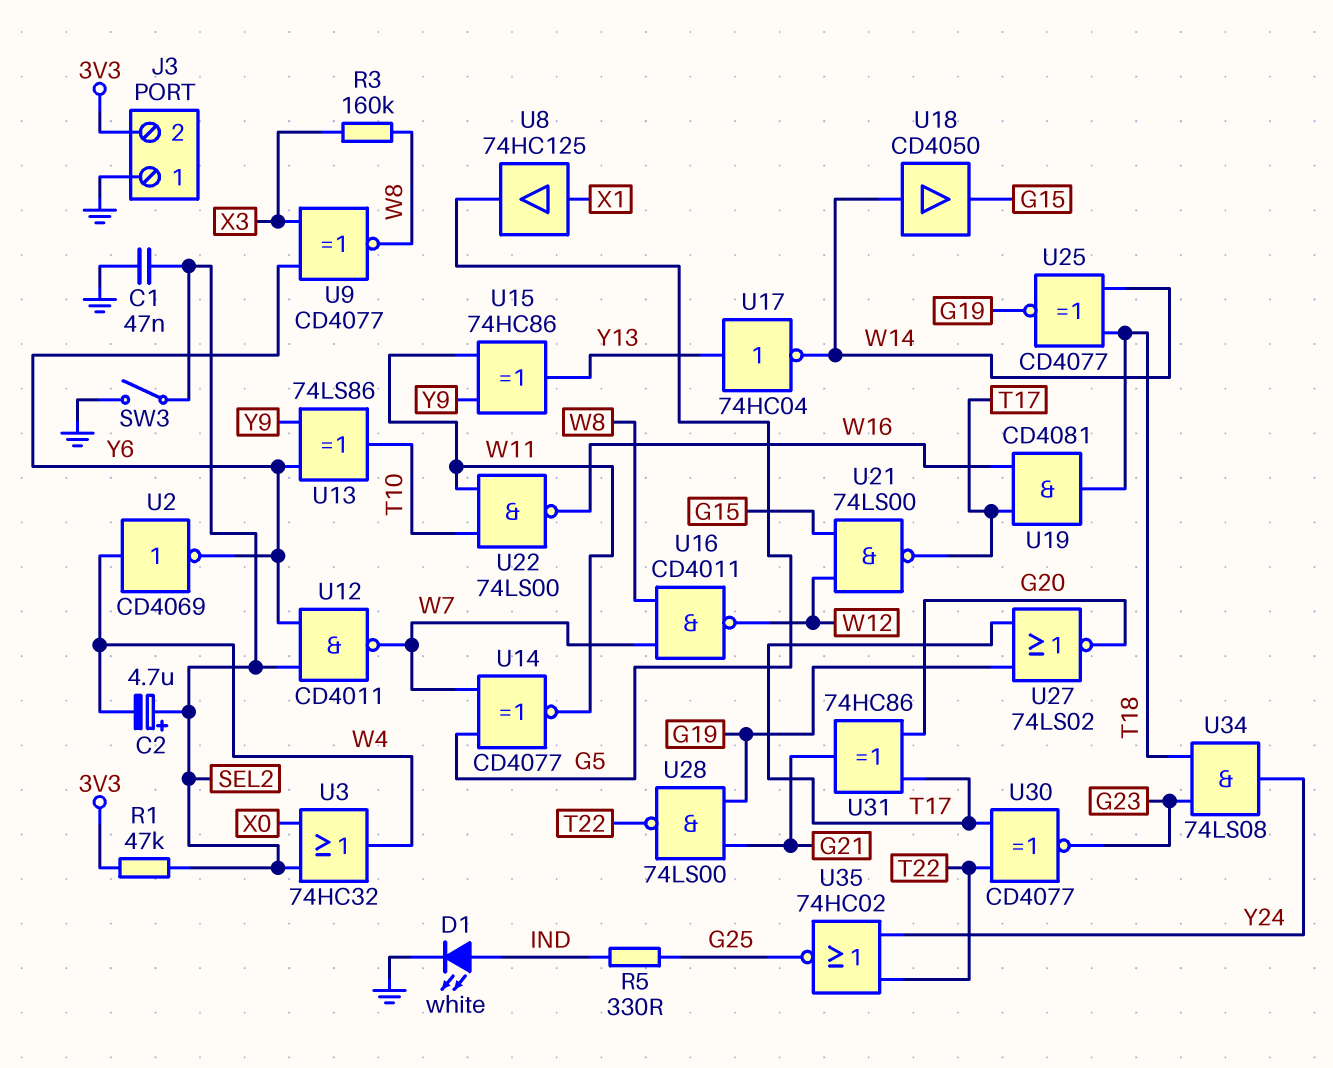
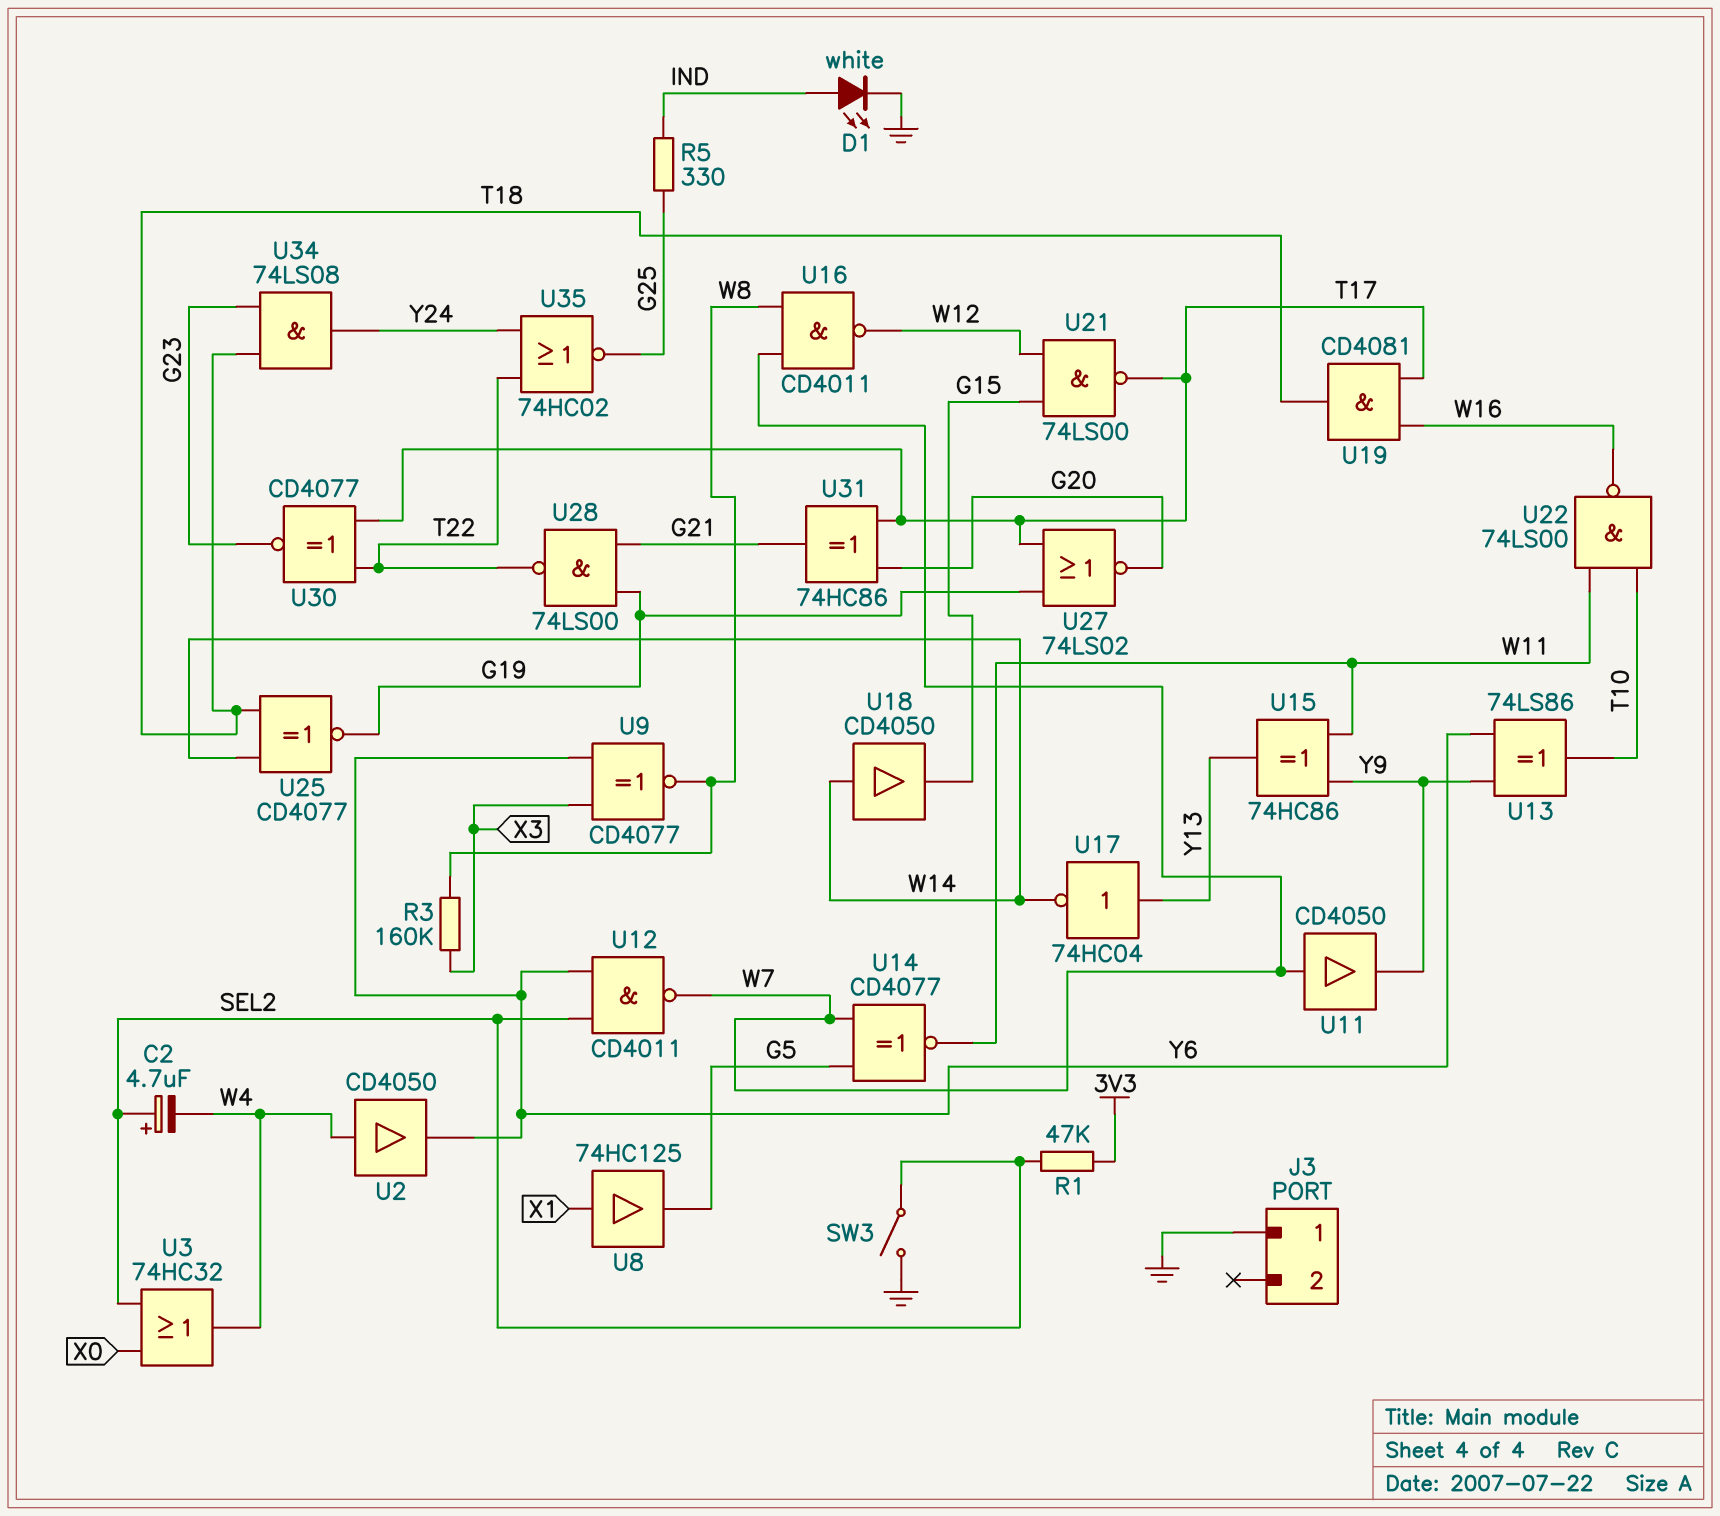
C1: 47nF (GND, SEL2) -> none
J3 pin 2: 3V3 -> none
U2: NOT CD4069 (in W4, out Y6) -> buffer CD4050 (in W4, out Y6)
U11: none -> buffer CD4050 (in W7, out Y9)

